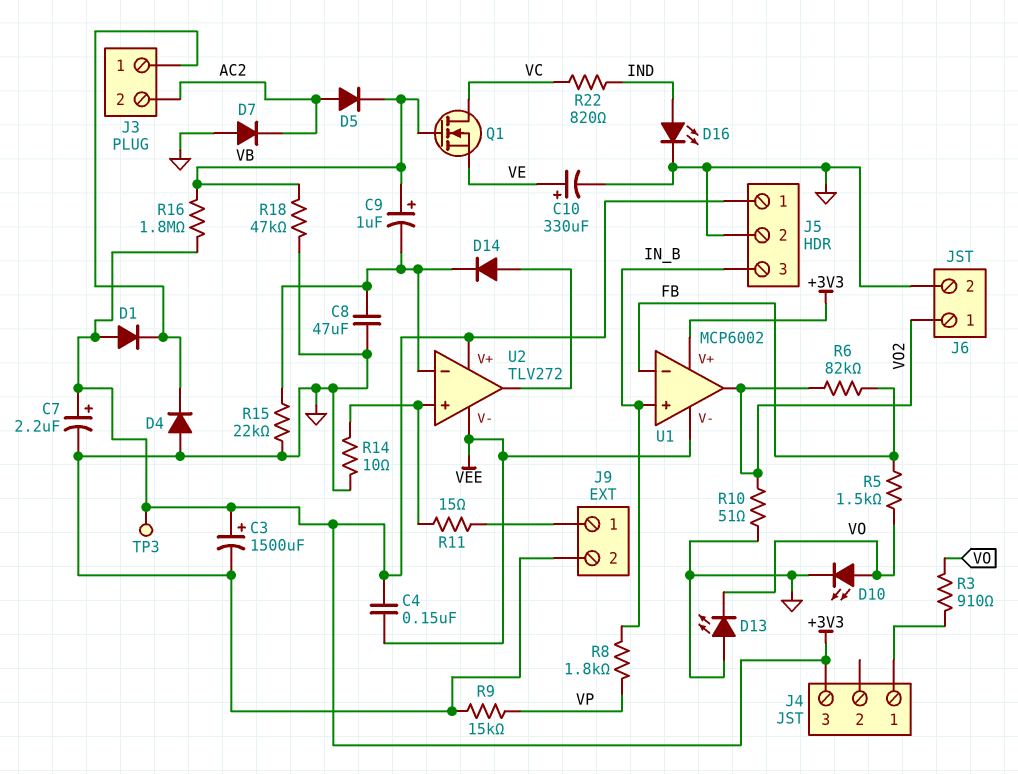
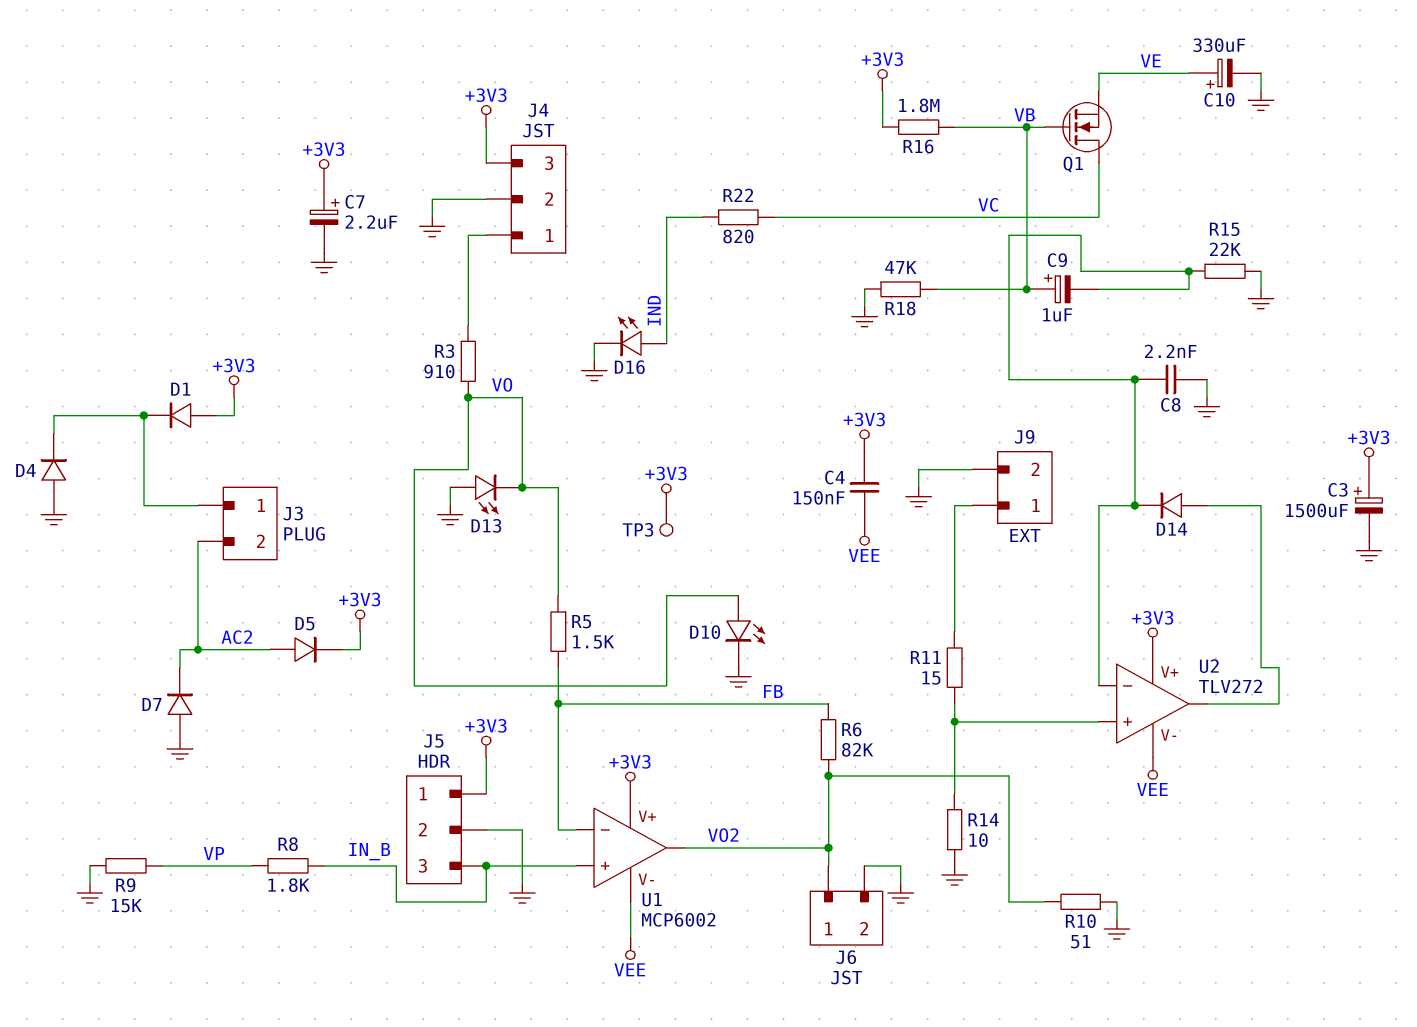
C8: 47uF (GND, U2/in-) -> 2.2nF (GND, U2/in-)
D5: diode (A AC2, K VB) -> diode (A AC2, K +3V3)
J4 pin 2: none -> GND

